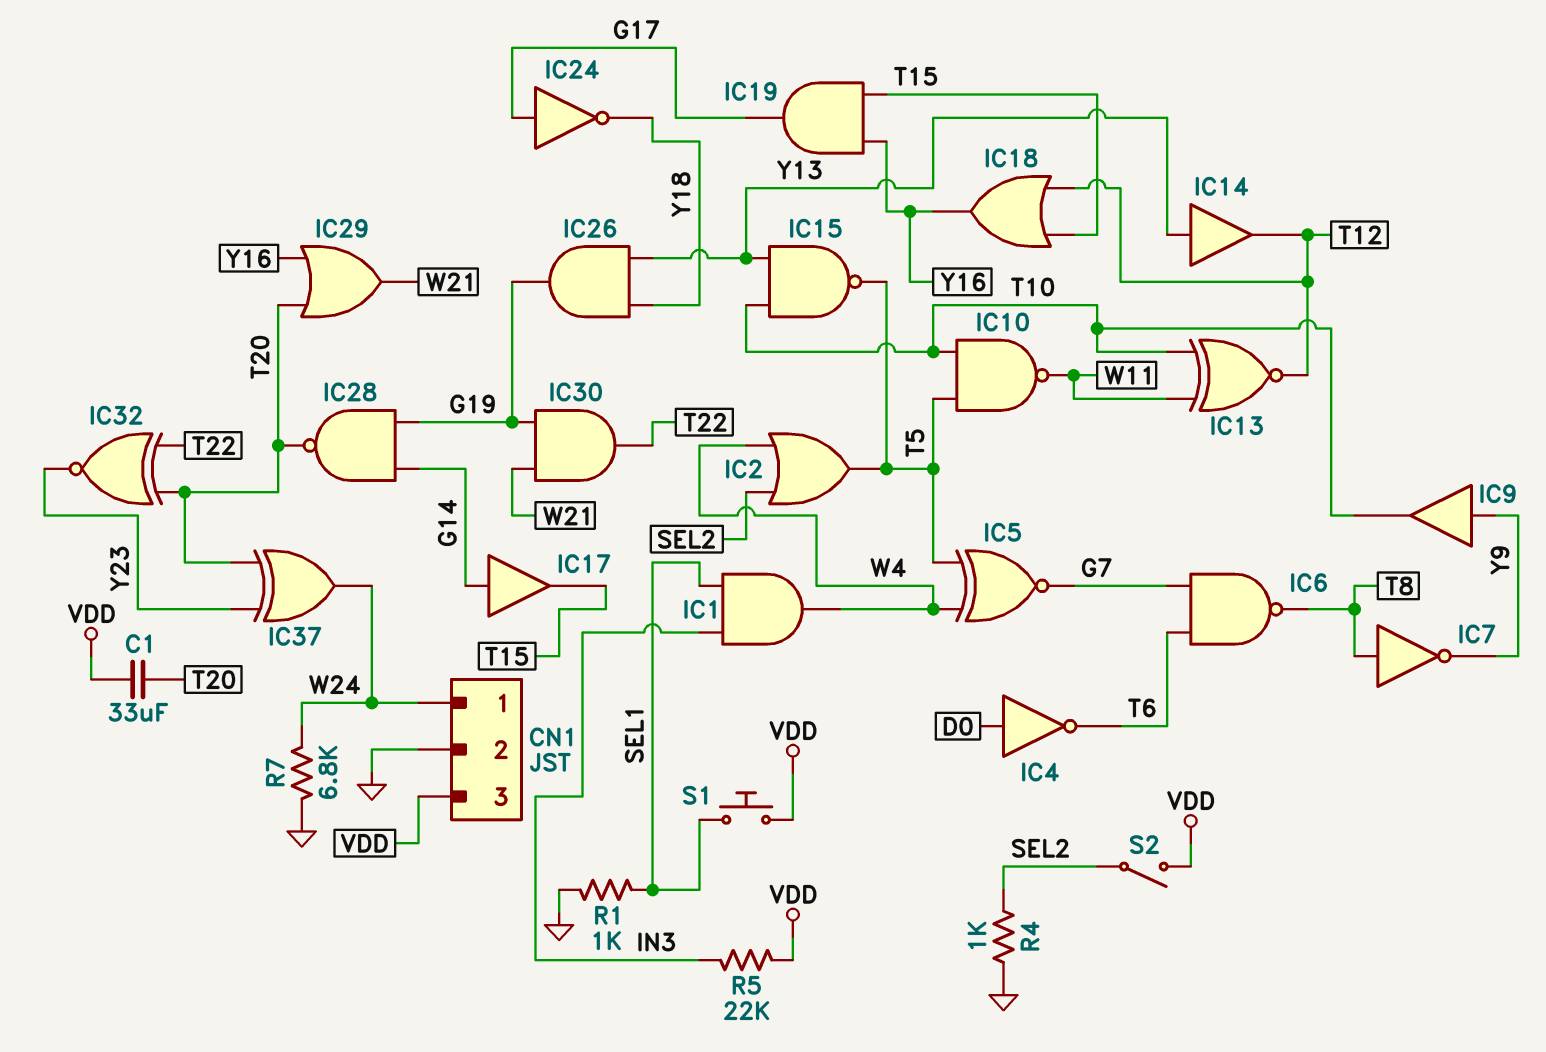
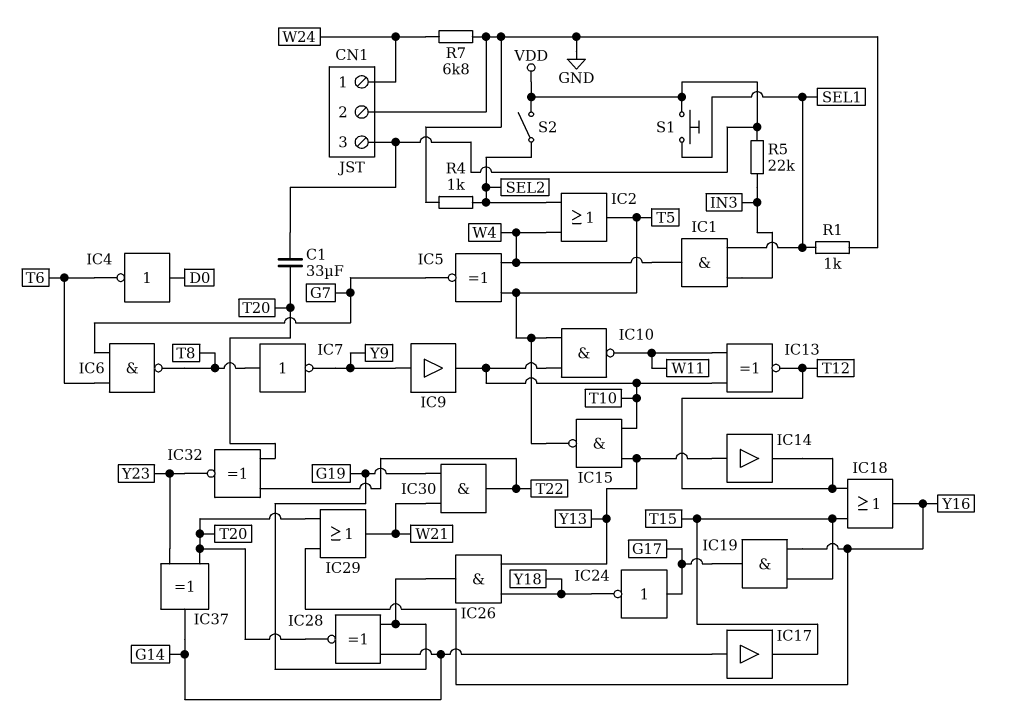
IC28: NAND (in G14, in G19, out T20) -> XNOR (in G14, in G19, out T20)
IC37: XOR (in T20, in Y23, out W24) -> XOR (in T20, in Y23, out G14)

